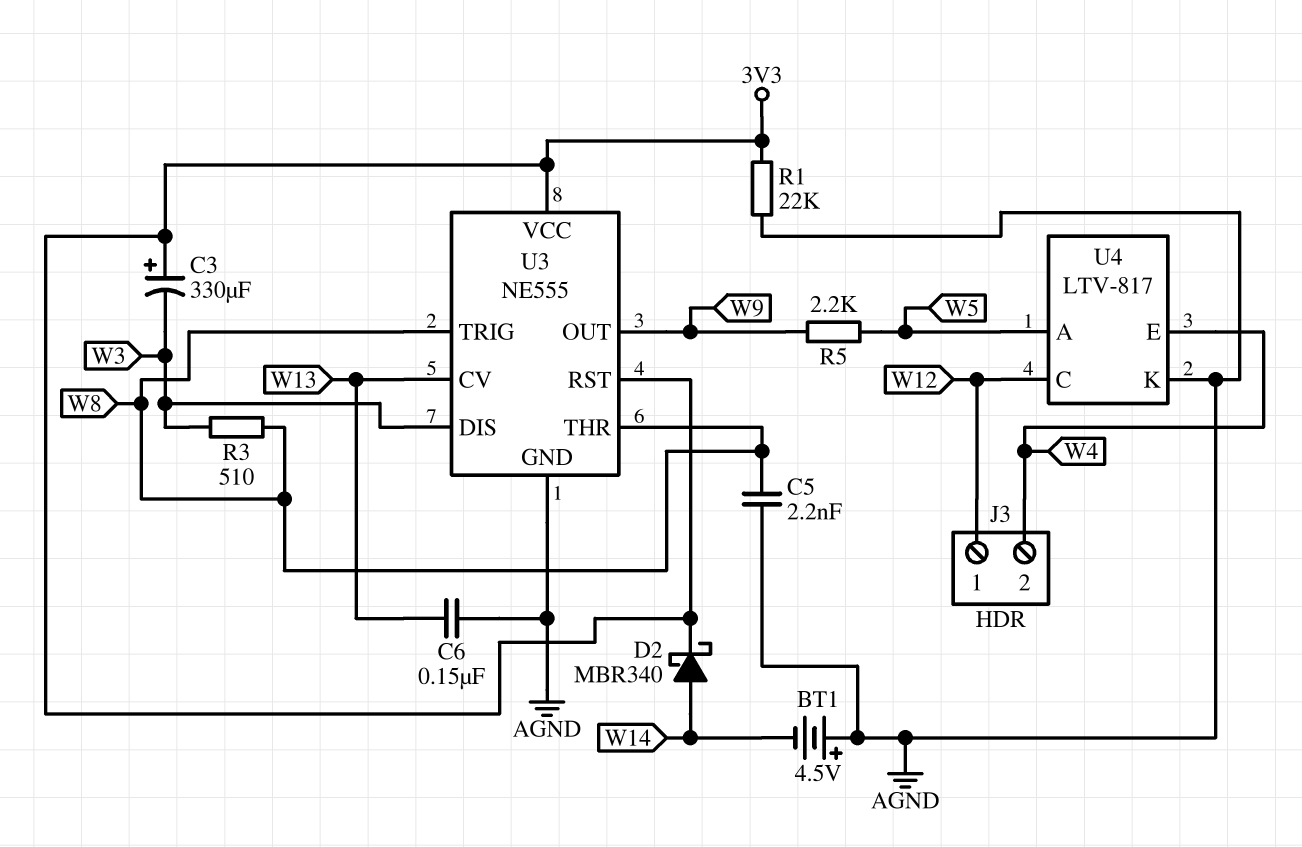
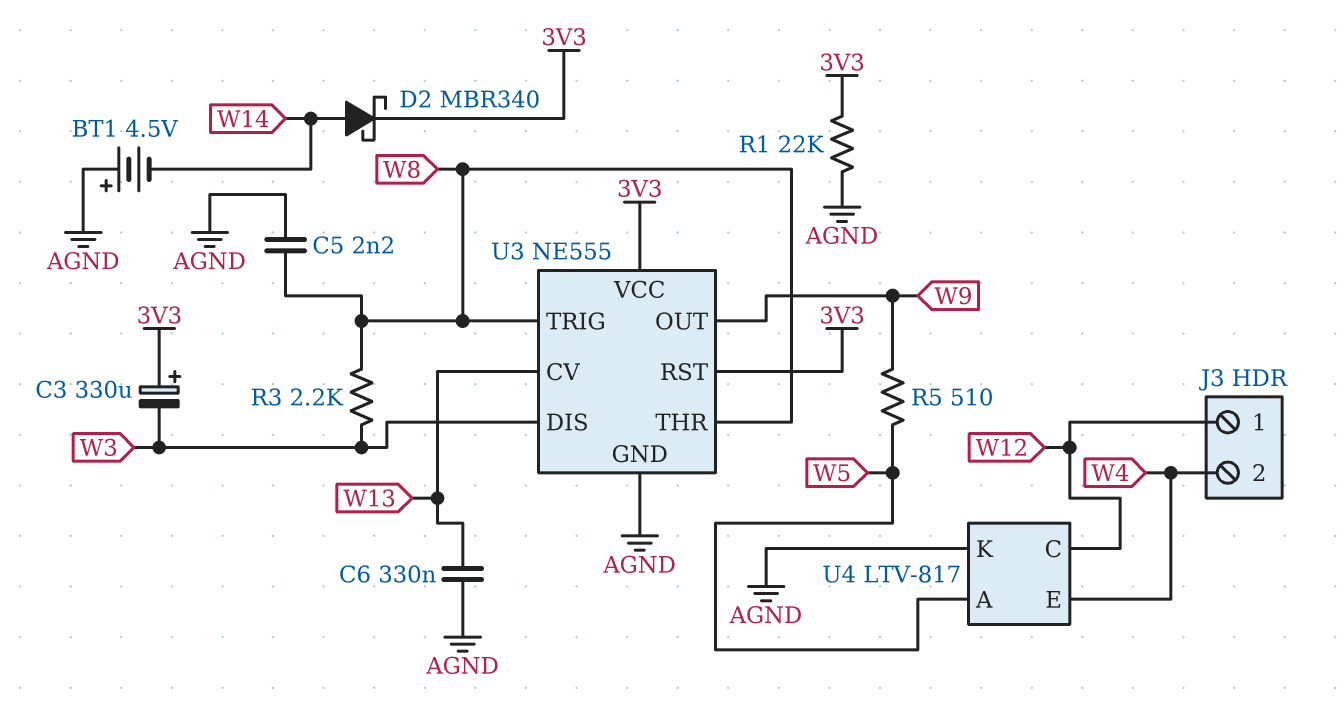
C6: 150nF (AGND, W13) -> 330nF (AGND, W13)
R3: 510 (W3, W8) -> 2.2k (W3, W8)
R5: 2.2k (W5, W9) -> 510 (W5, W9)

